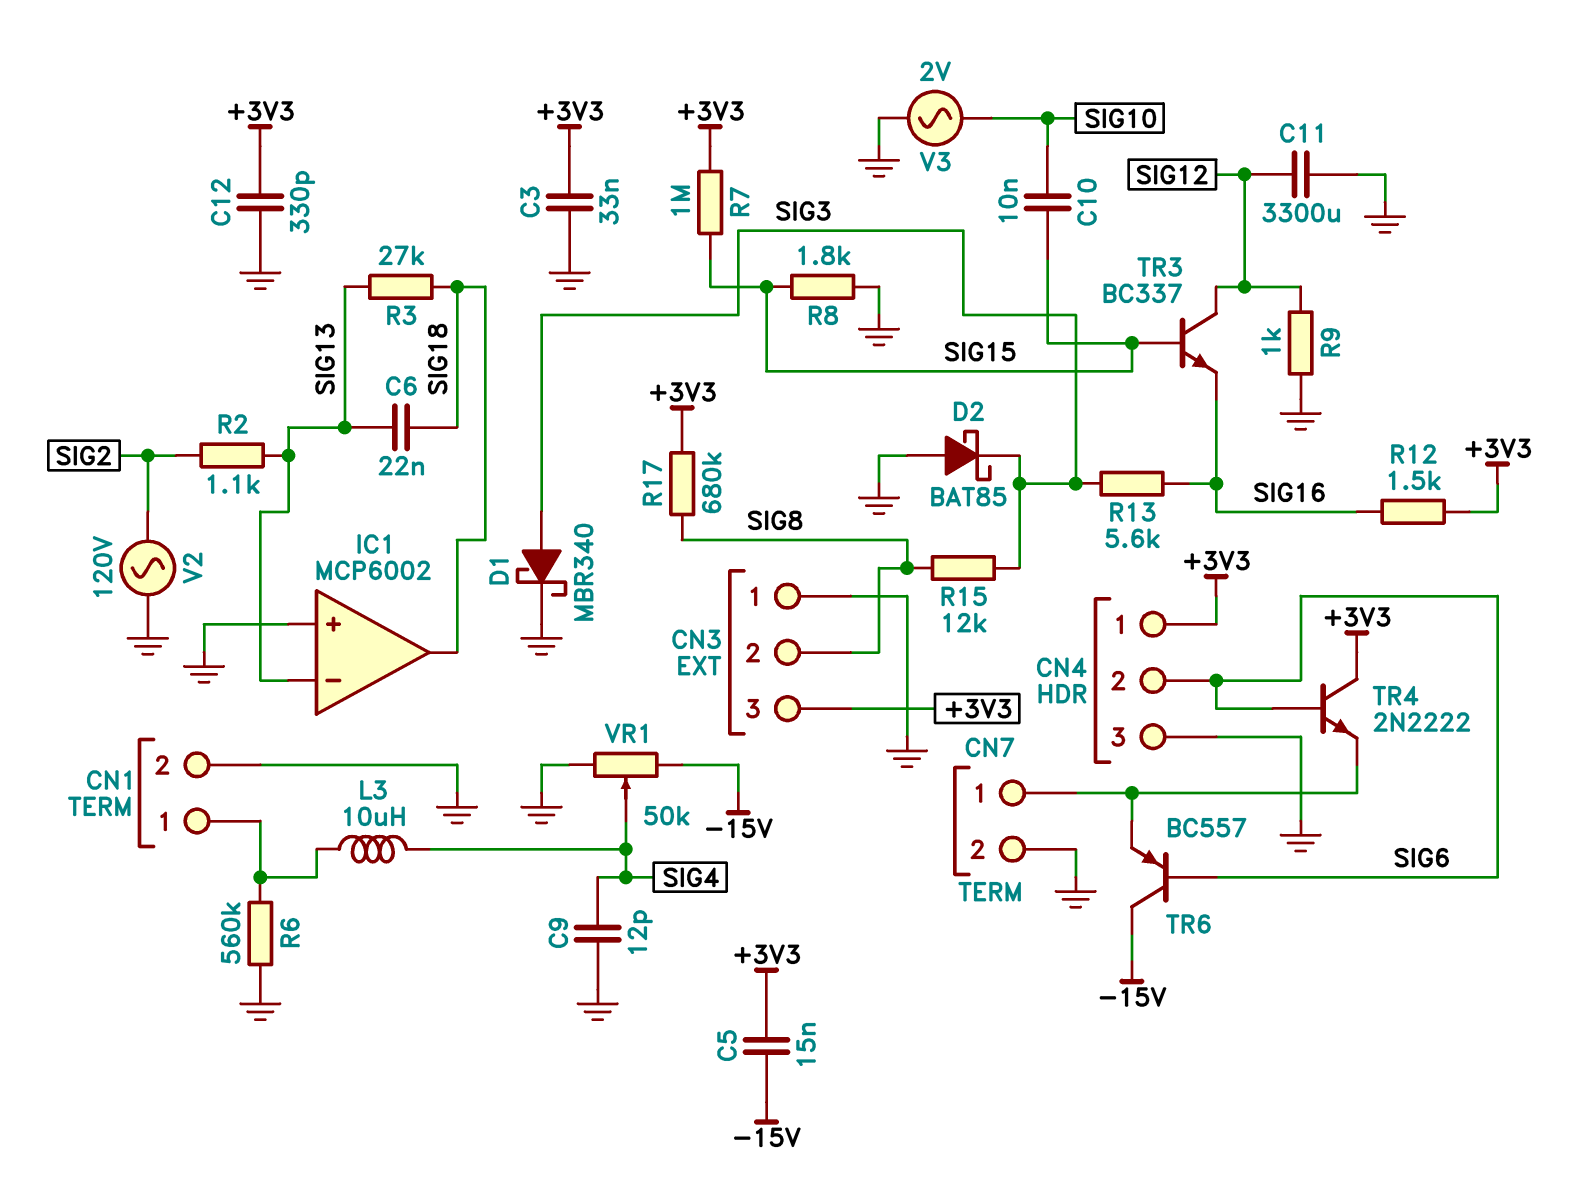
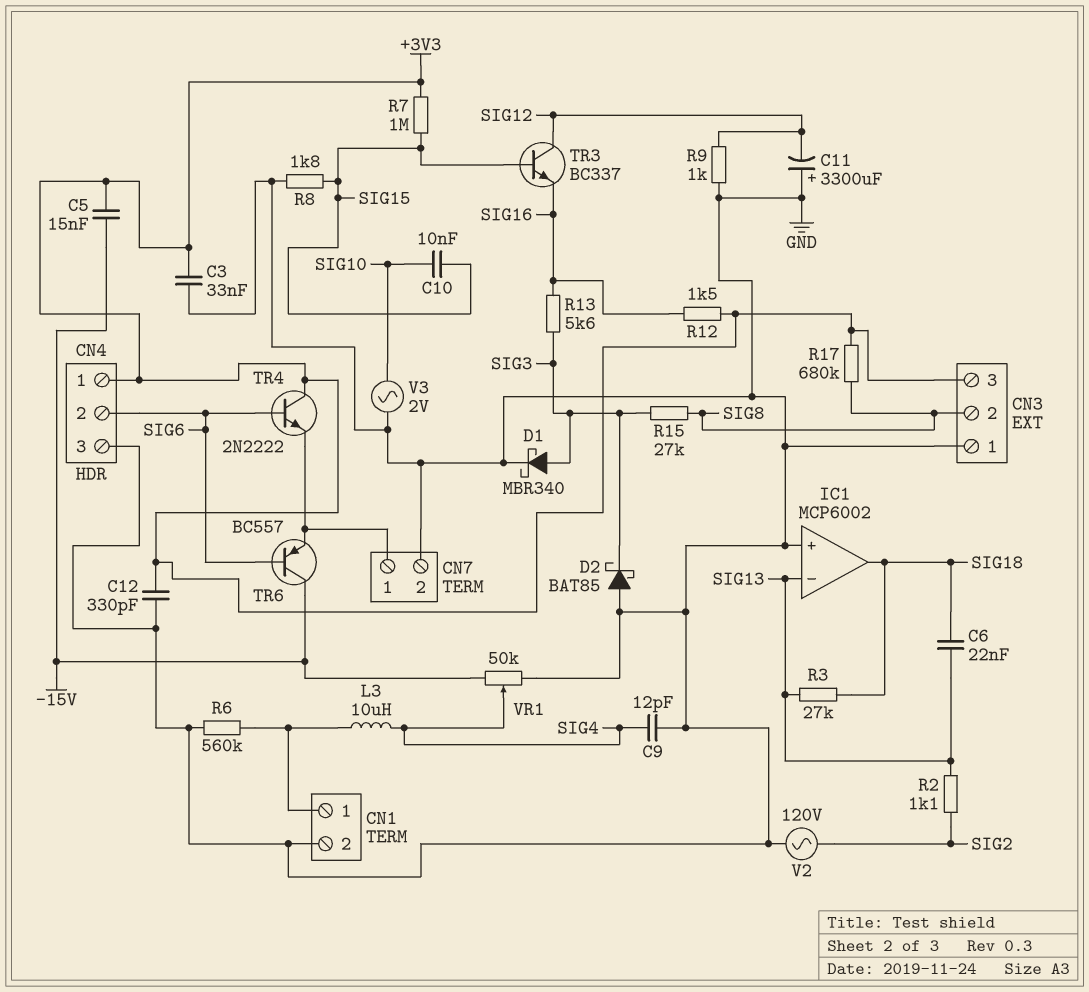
C11: 3300uF (GND, SIG12) -> 3300uF (plus GND, minus SIG12)
R15: 12k (SIG3, SIG8) -> 27k (SIG3, SIG8)

